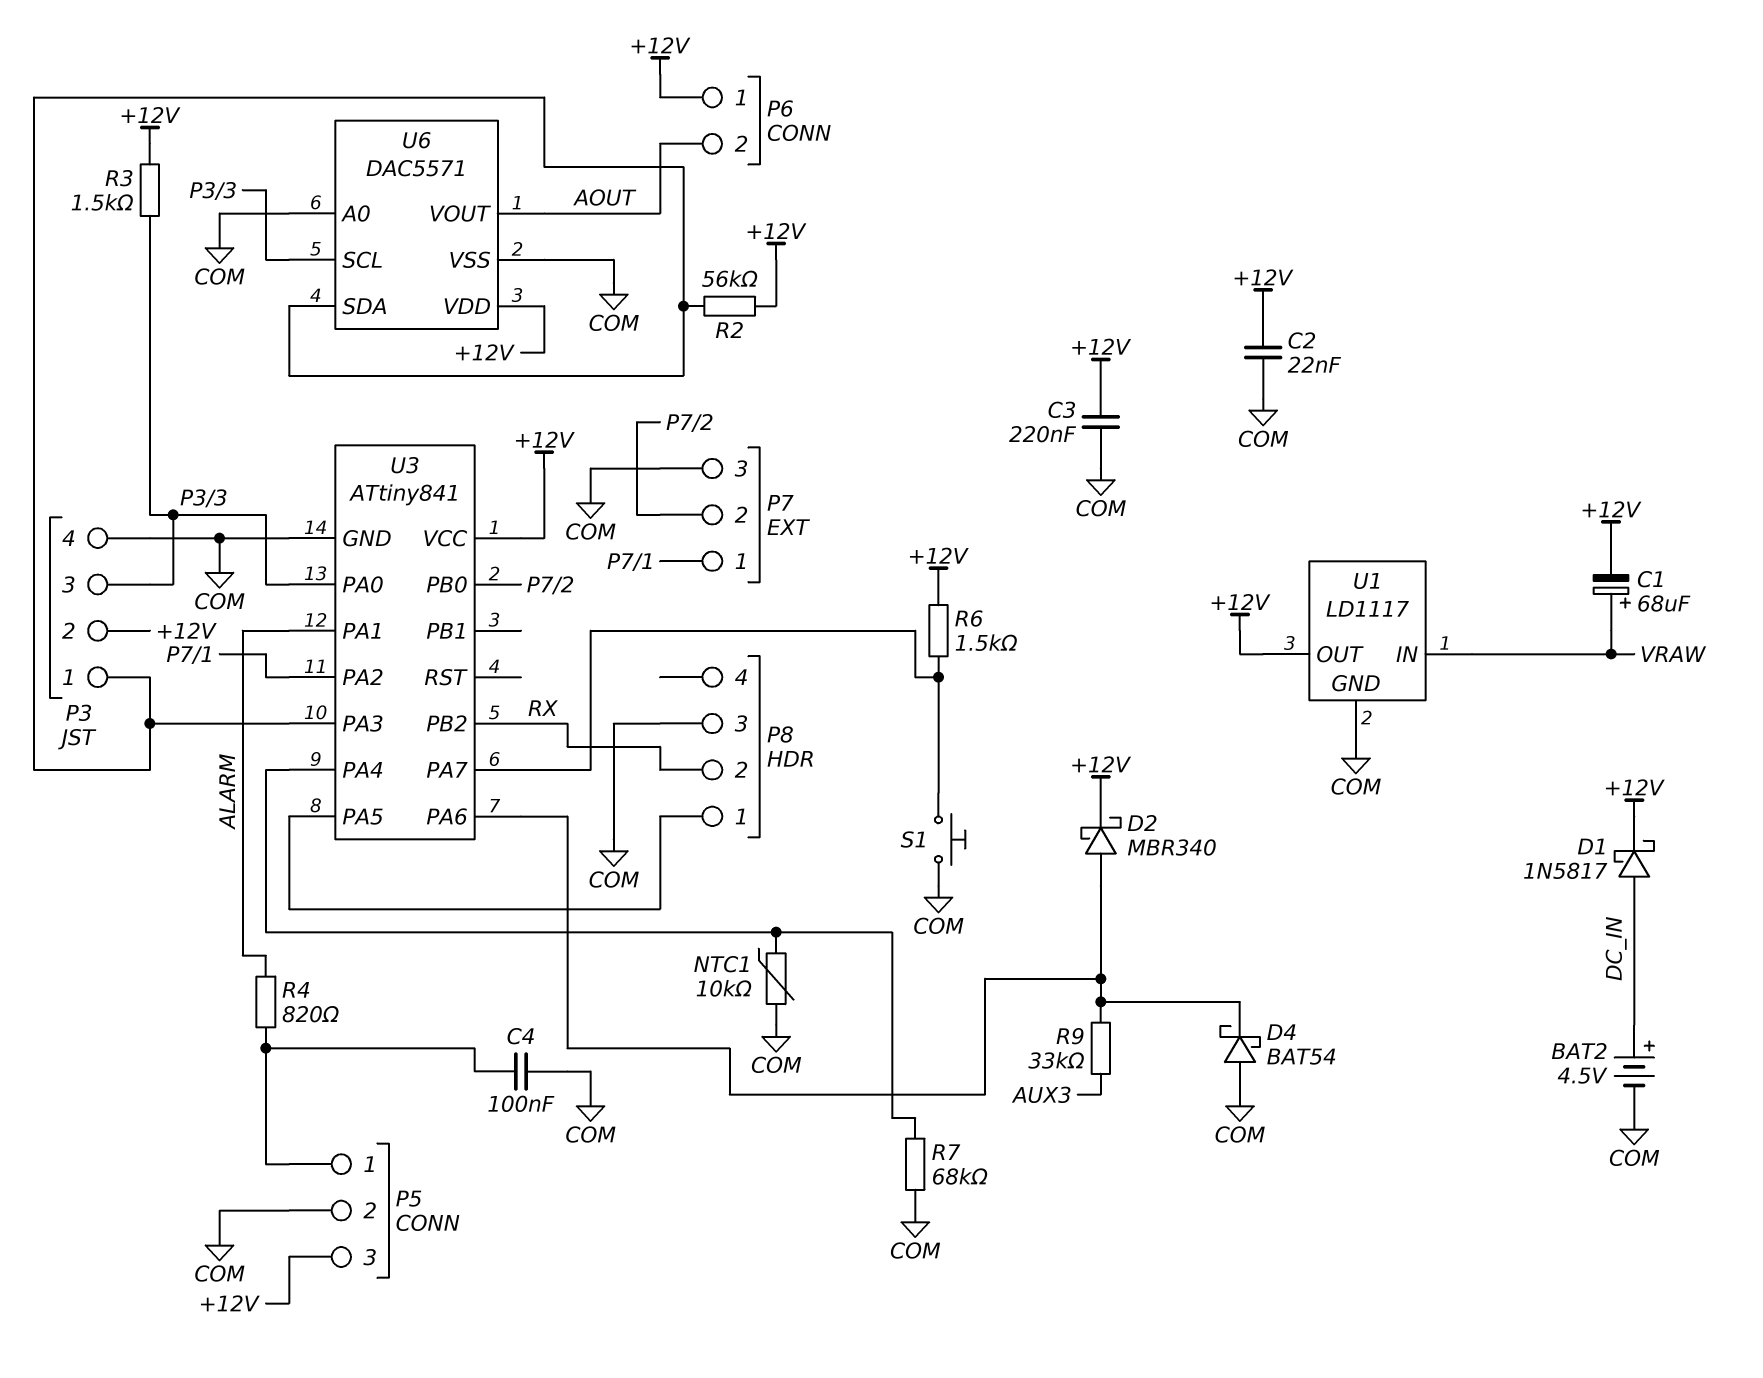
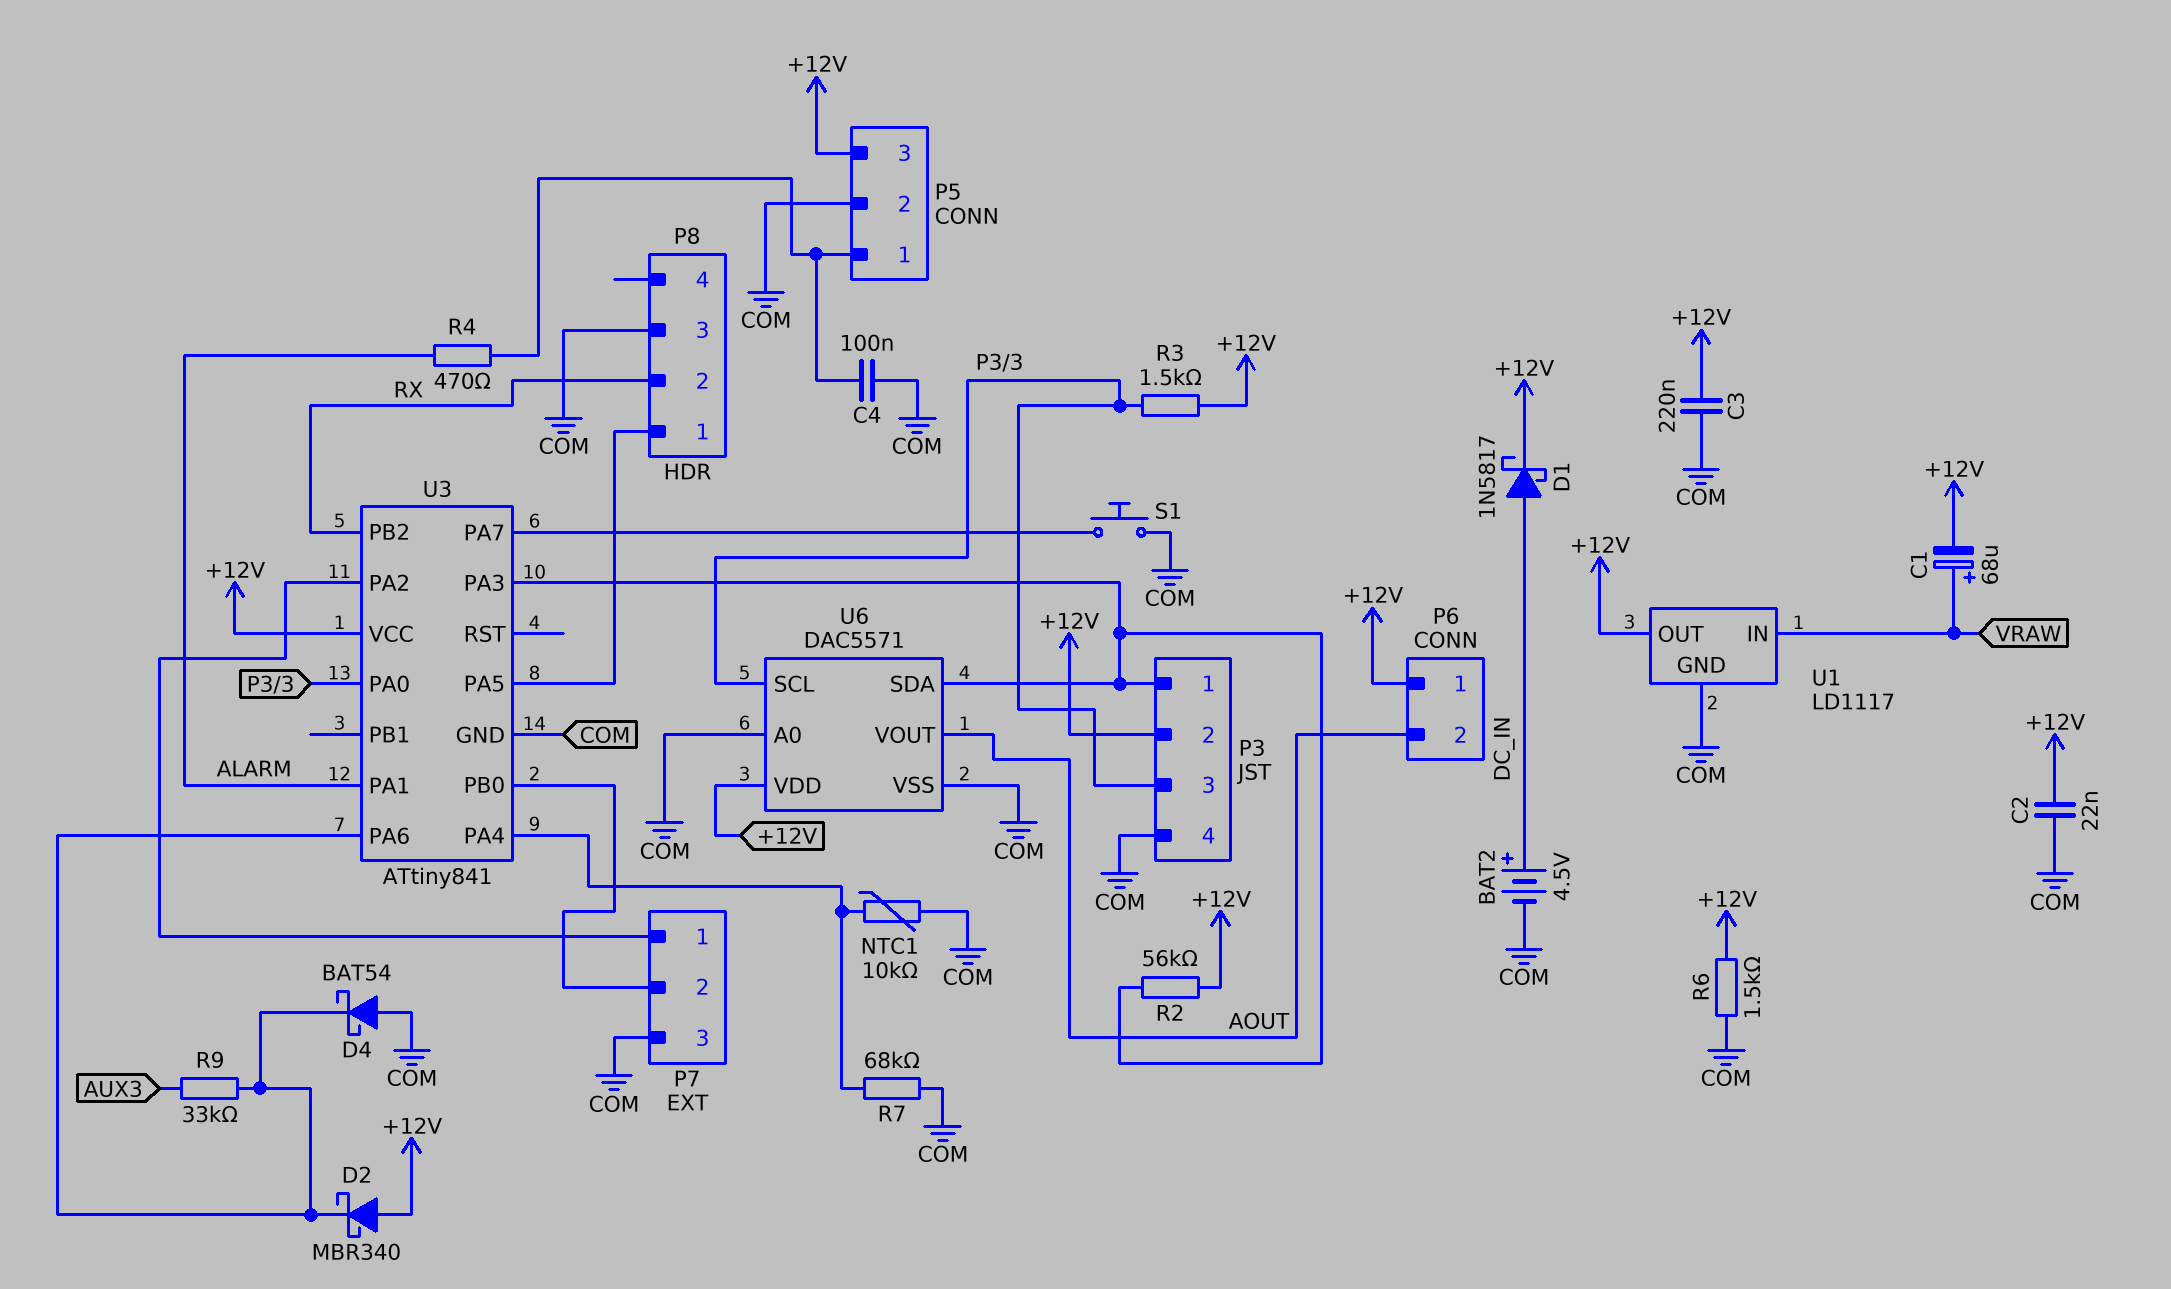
D2: schottky MBR340 (A U3/PA6, K +12V) -> schottky MBR340 (A +12V, K U3/PA6)
R4: 820 (ALARM, P5/1) -> 470 (ALARM, P5/1)
R6: 1.5k (+12V, U3/PA7) -> 1.5k (+12V, COM)

